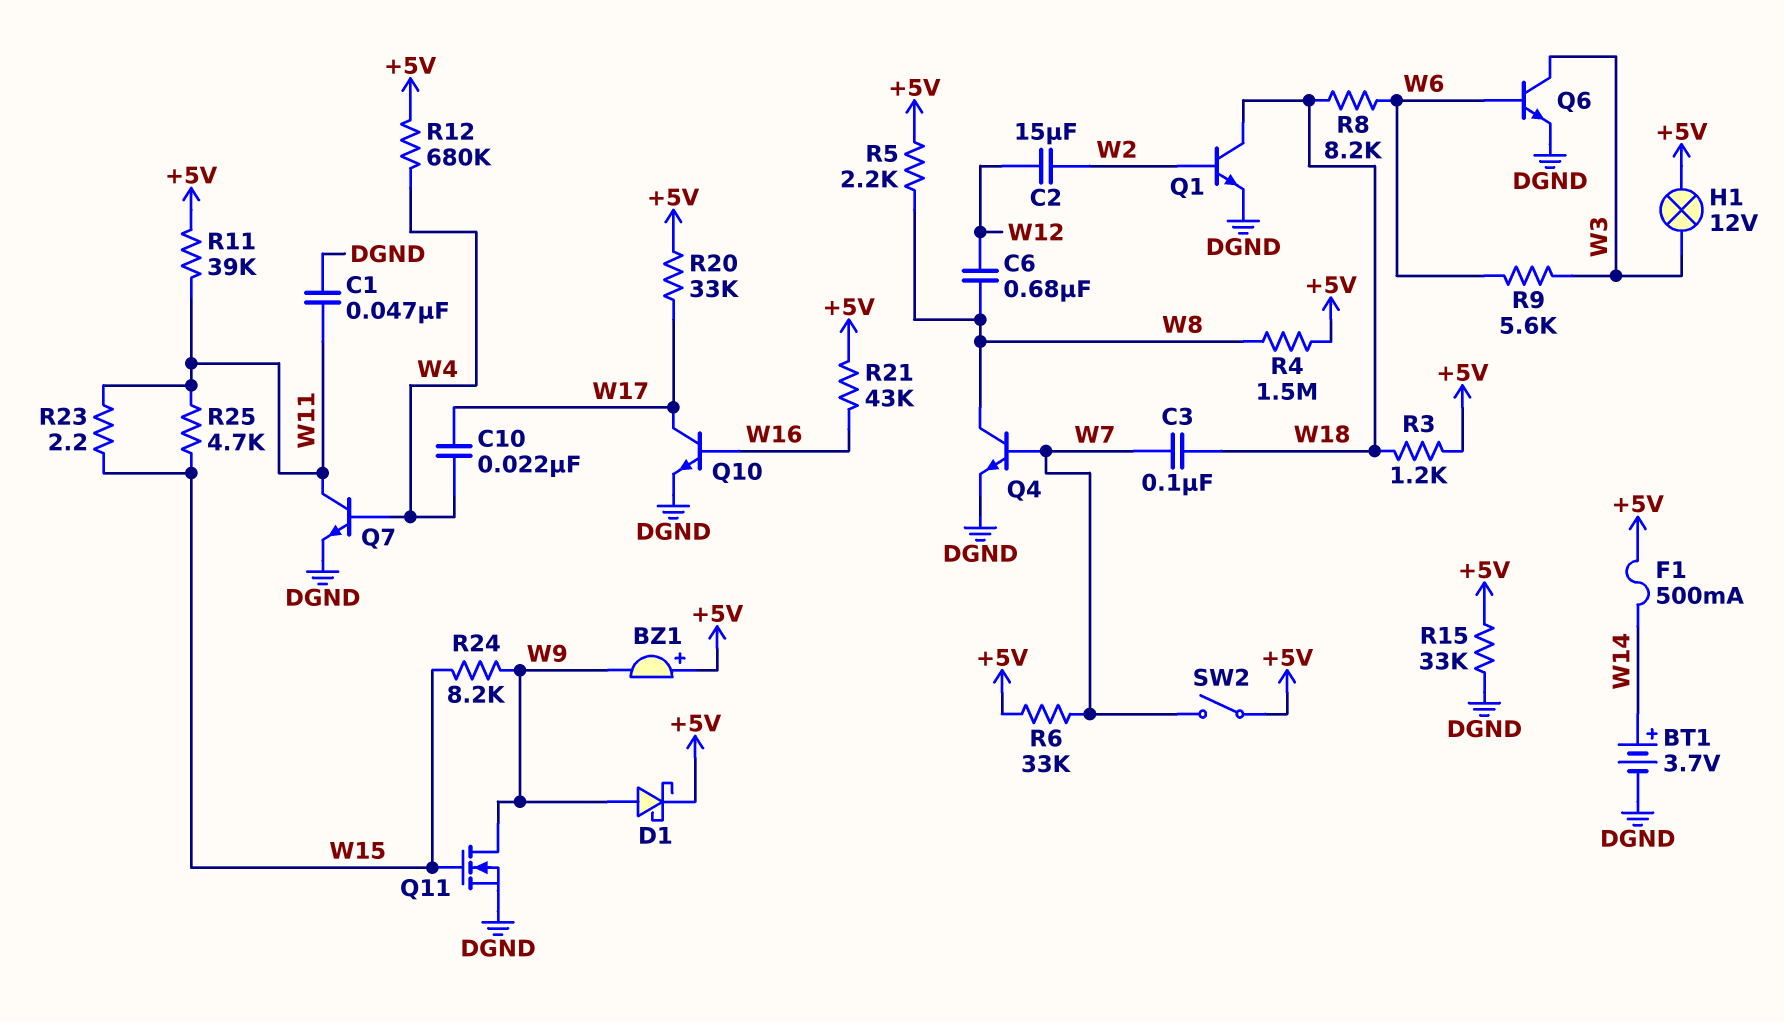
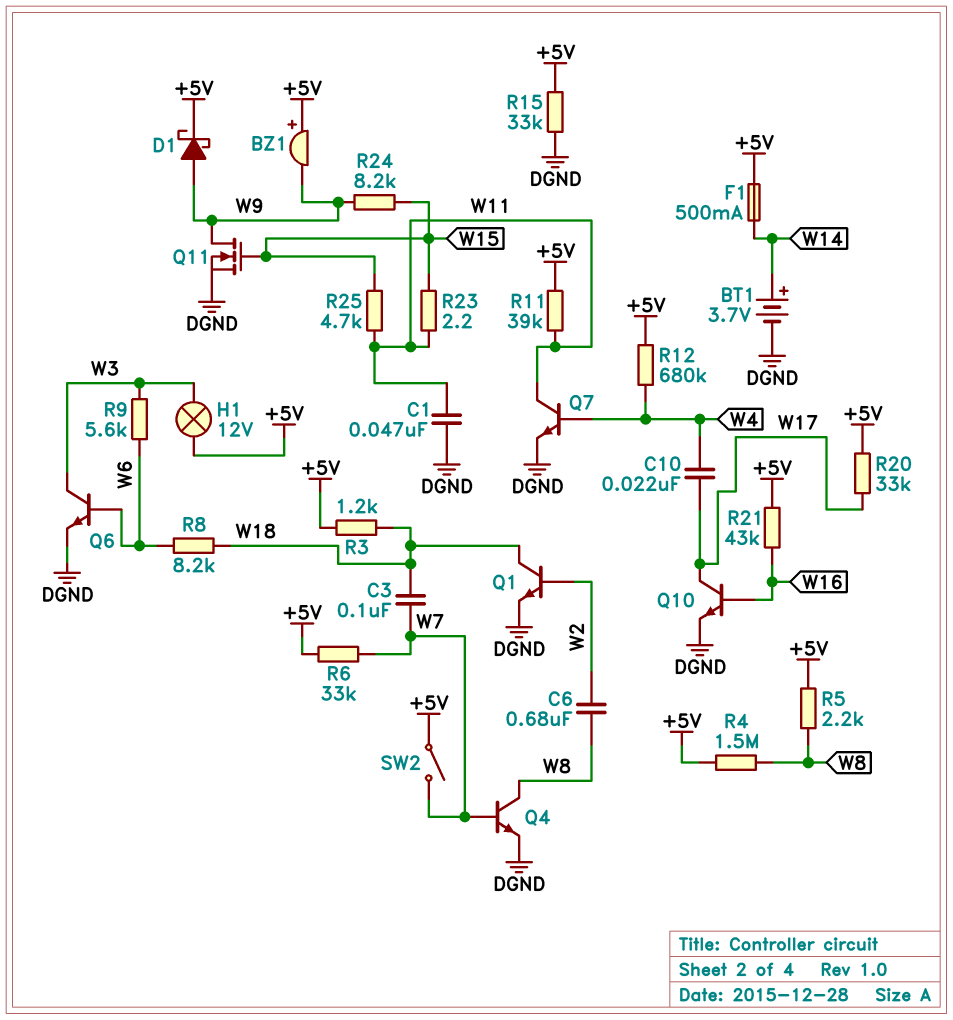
C2: 15uF (W2, W12) -> none
C6: 680nF (W8, W12) -> 680nF (W2, W8)

